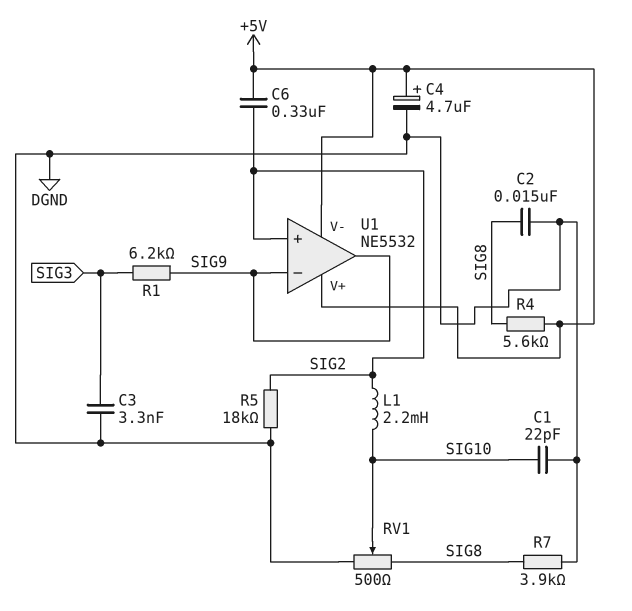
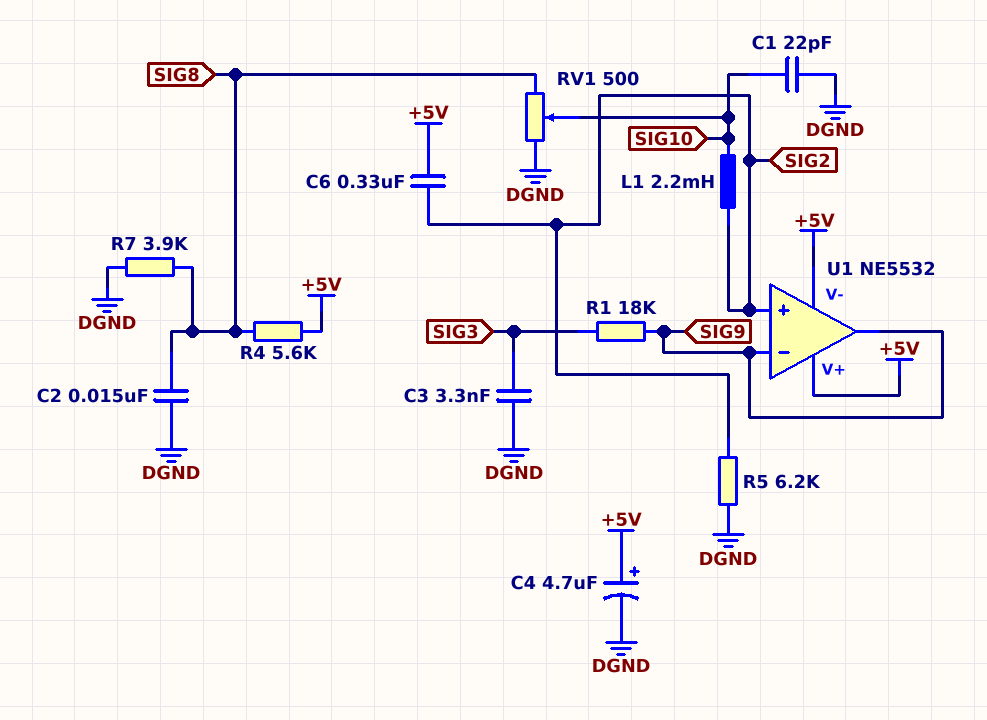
R1: 6.2k (SIG3, SIG9) -> 18k (SIG3, SIG9)
R5: 18k (DGND, SIG2) -> 6.2k (DGND, SIG2)

